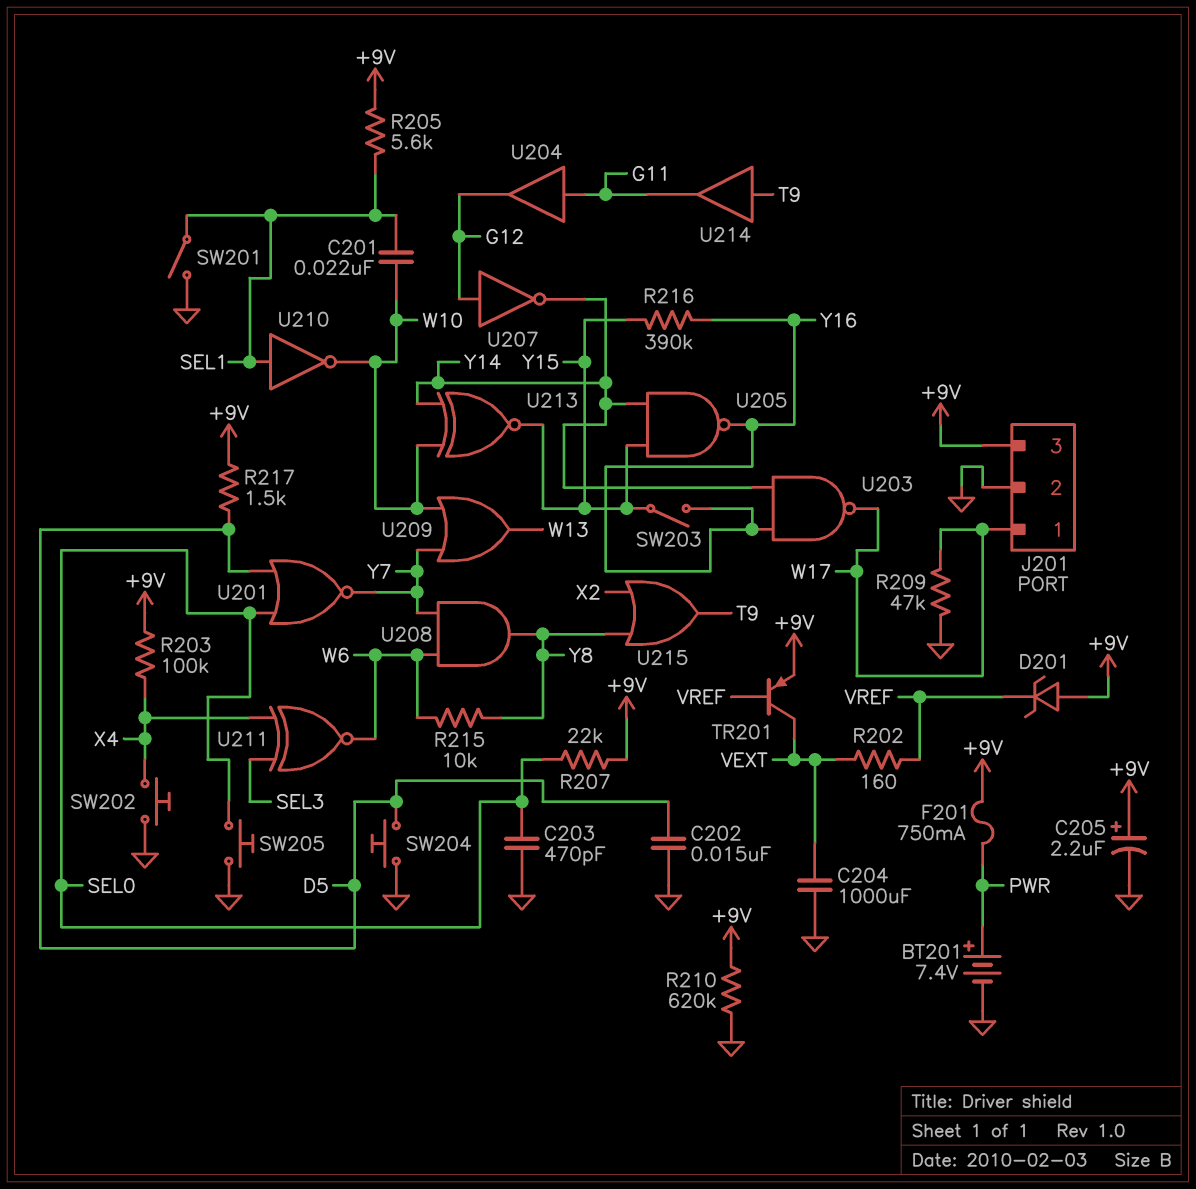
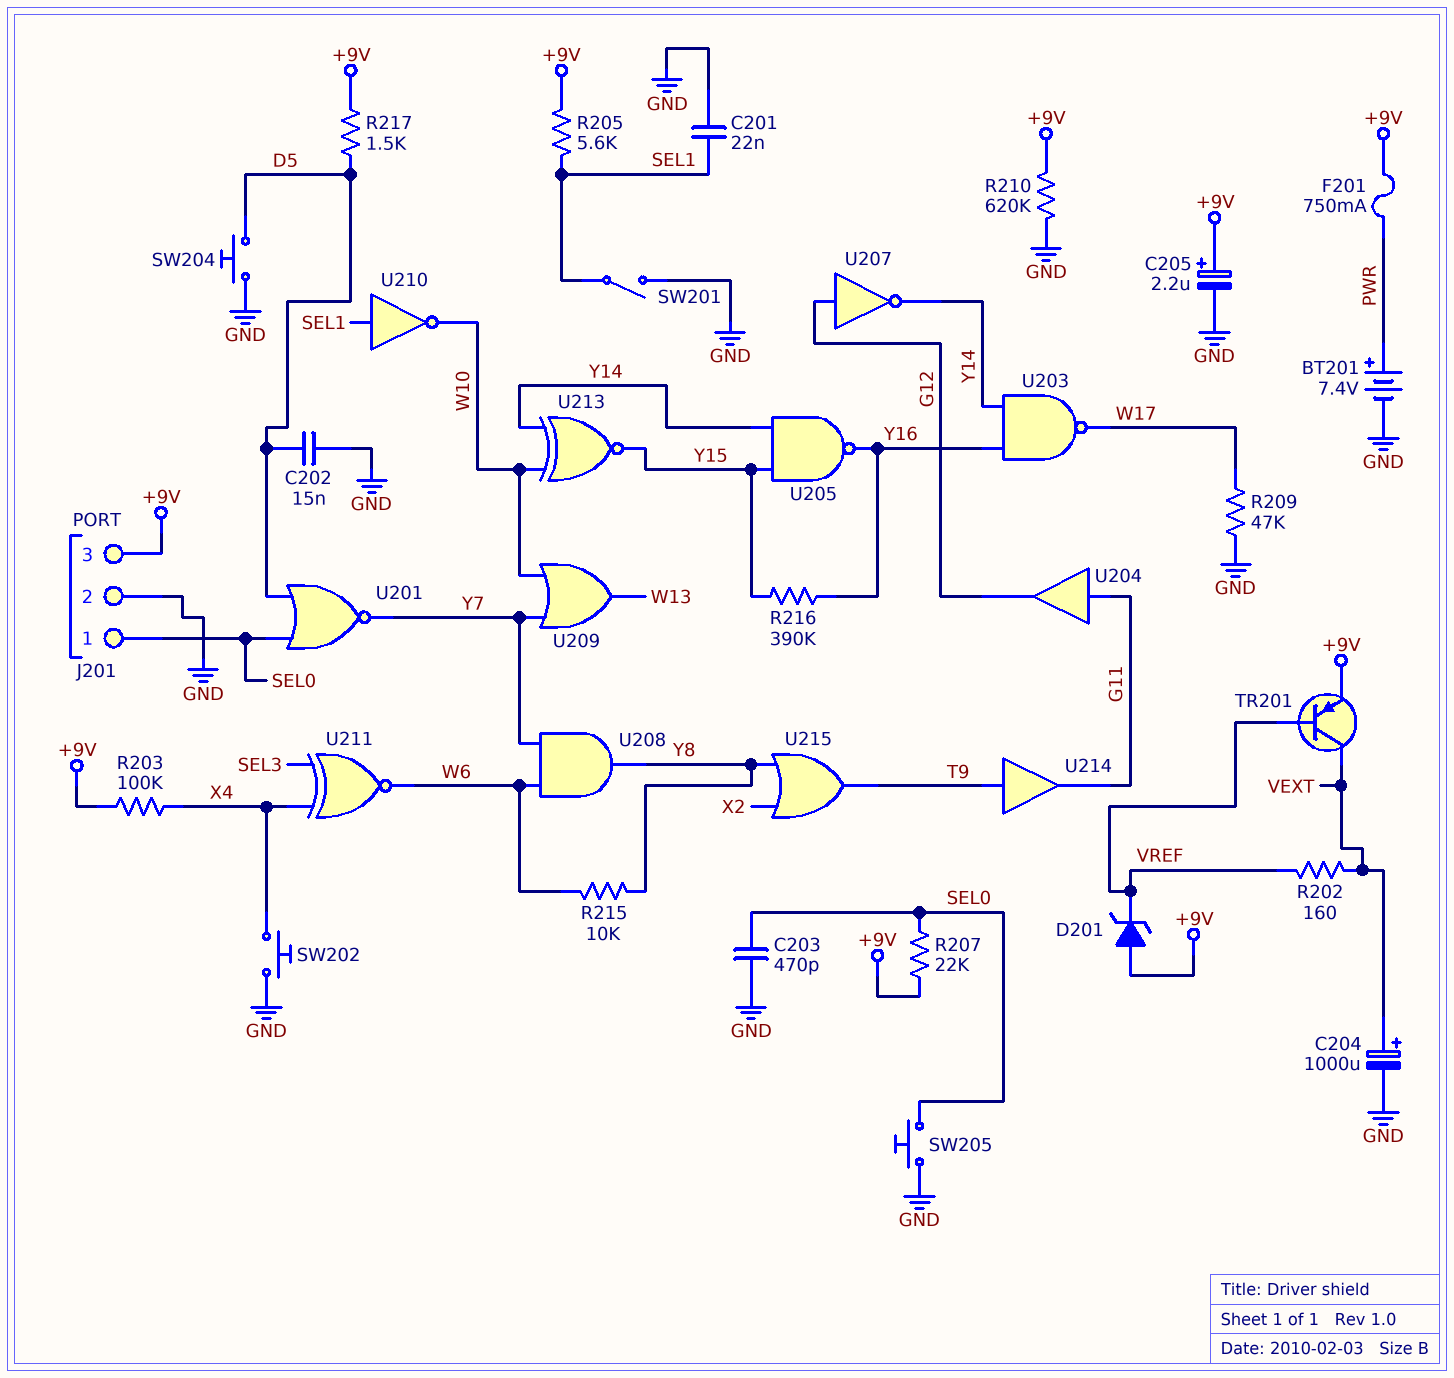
C201: 22nF (SEL1, W10) -> 22nF (GND, SEL1)
C204: 1000uF (GND, VEXT) -> 1000uF (plus VEXT, minus GND)
J201 pin 1: W17 -> SEL0
SW203: switch (Y15, Y16) -> none

